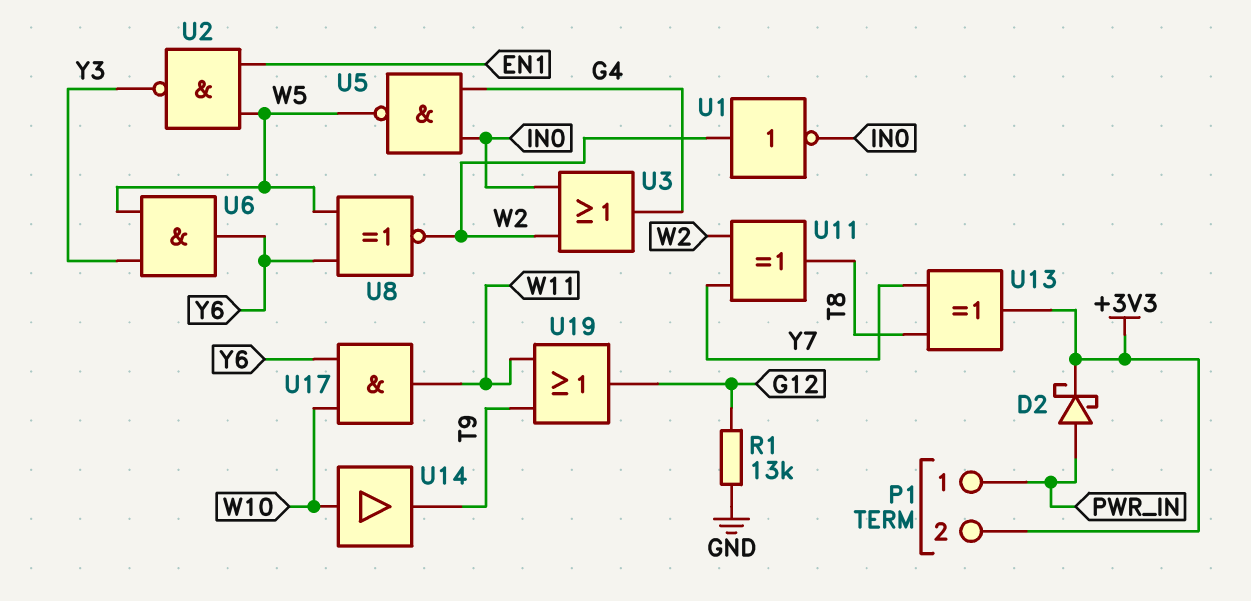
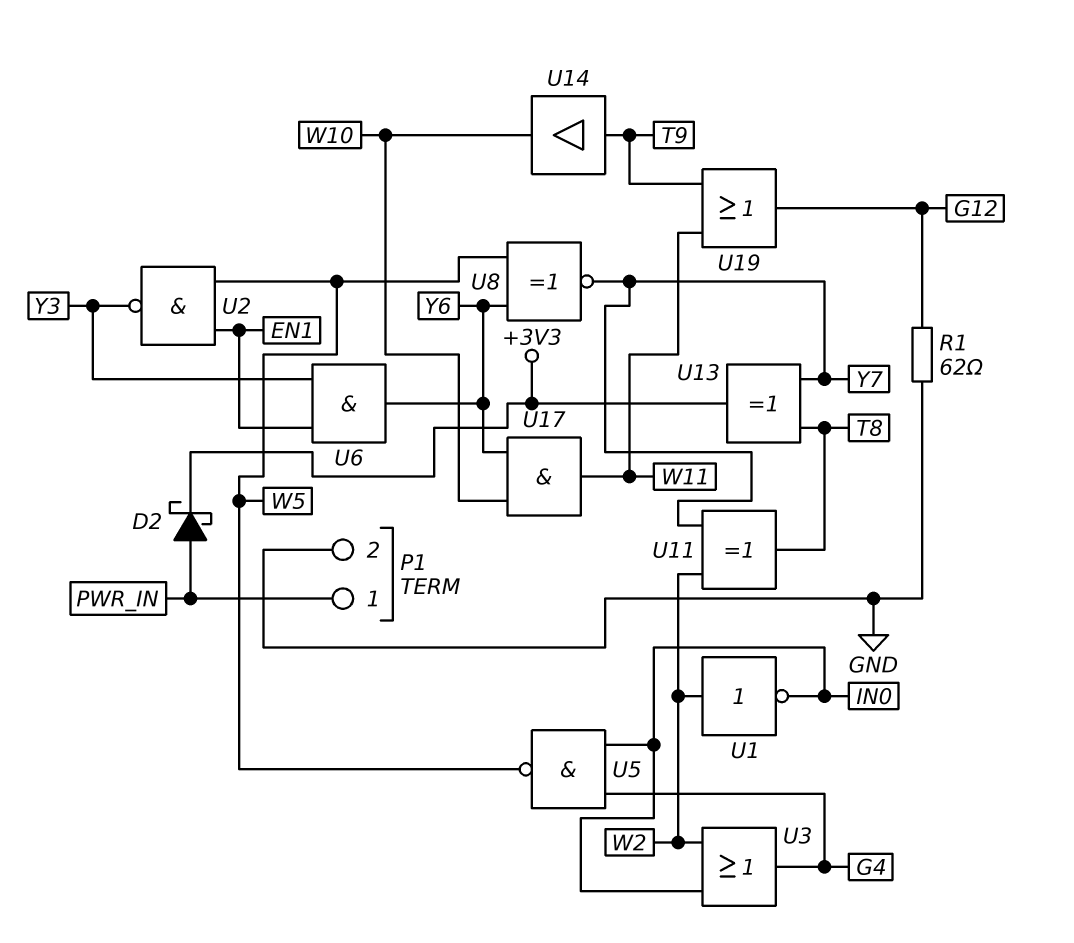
P1 pin 2: +3V3 -> GND
R1: 13k (G12, GND) -> 62 (G12, GND)
U6: AND (in W5, in Y3, out Y6) -> AND (in EN1, in Y3, out Y6)
U8: XNOR (in W5, in Y6, out W2) -> XNOR (in W5, in Y6, out Y7)
U14: buffer (in W10, out T9) -> buffer (in T9, out W10)

